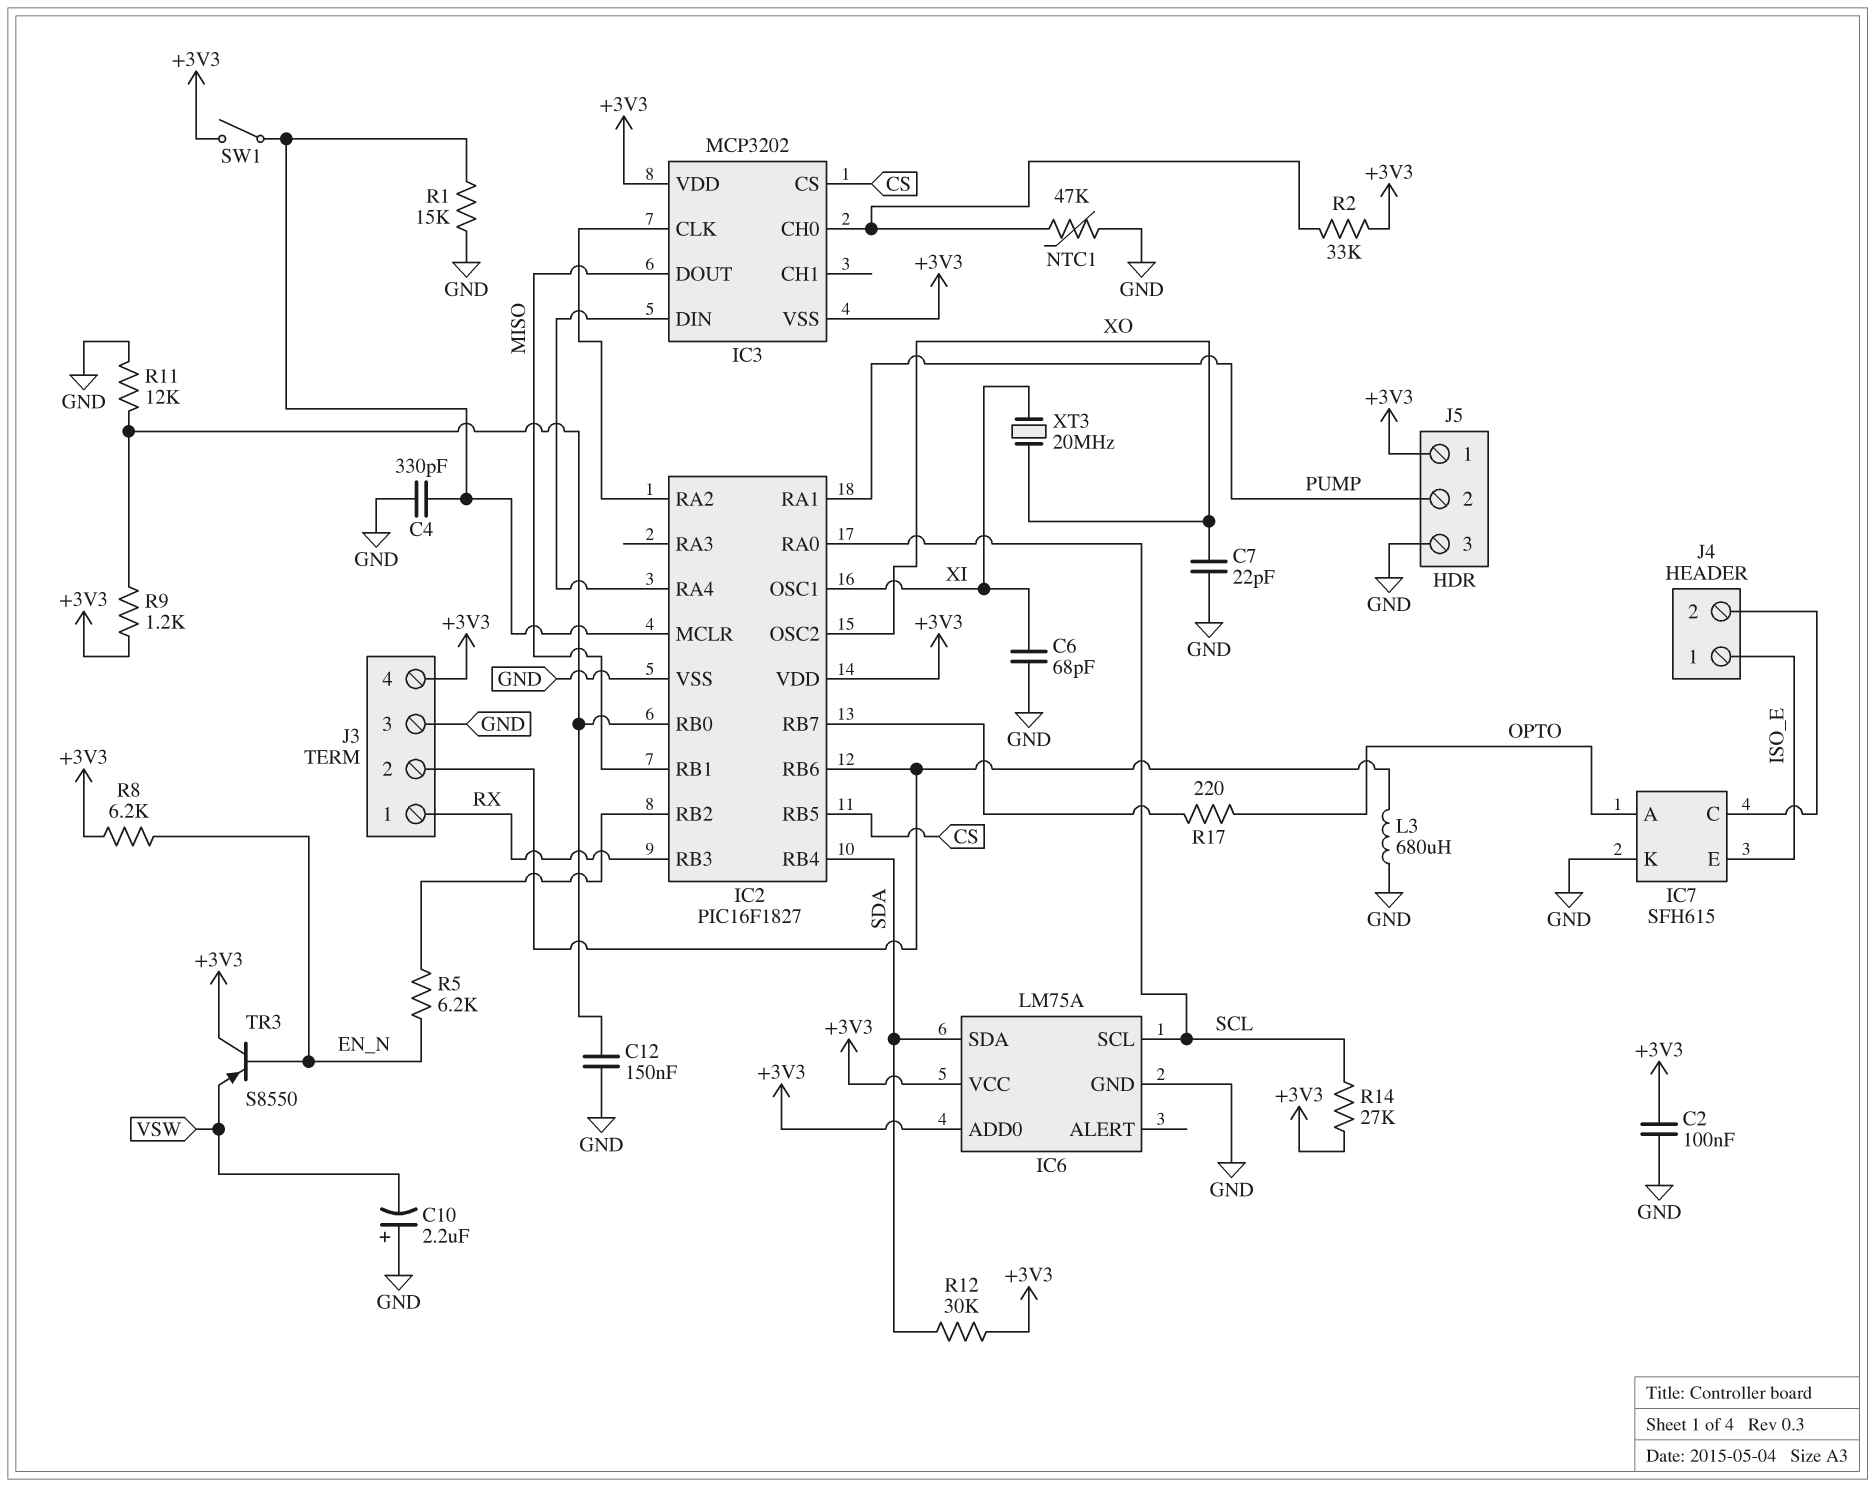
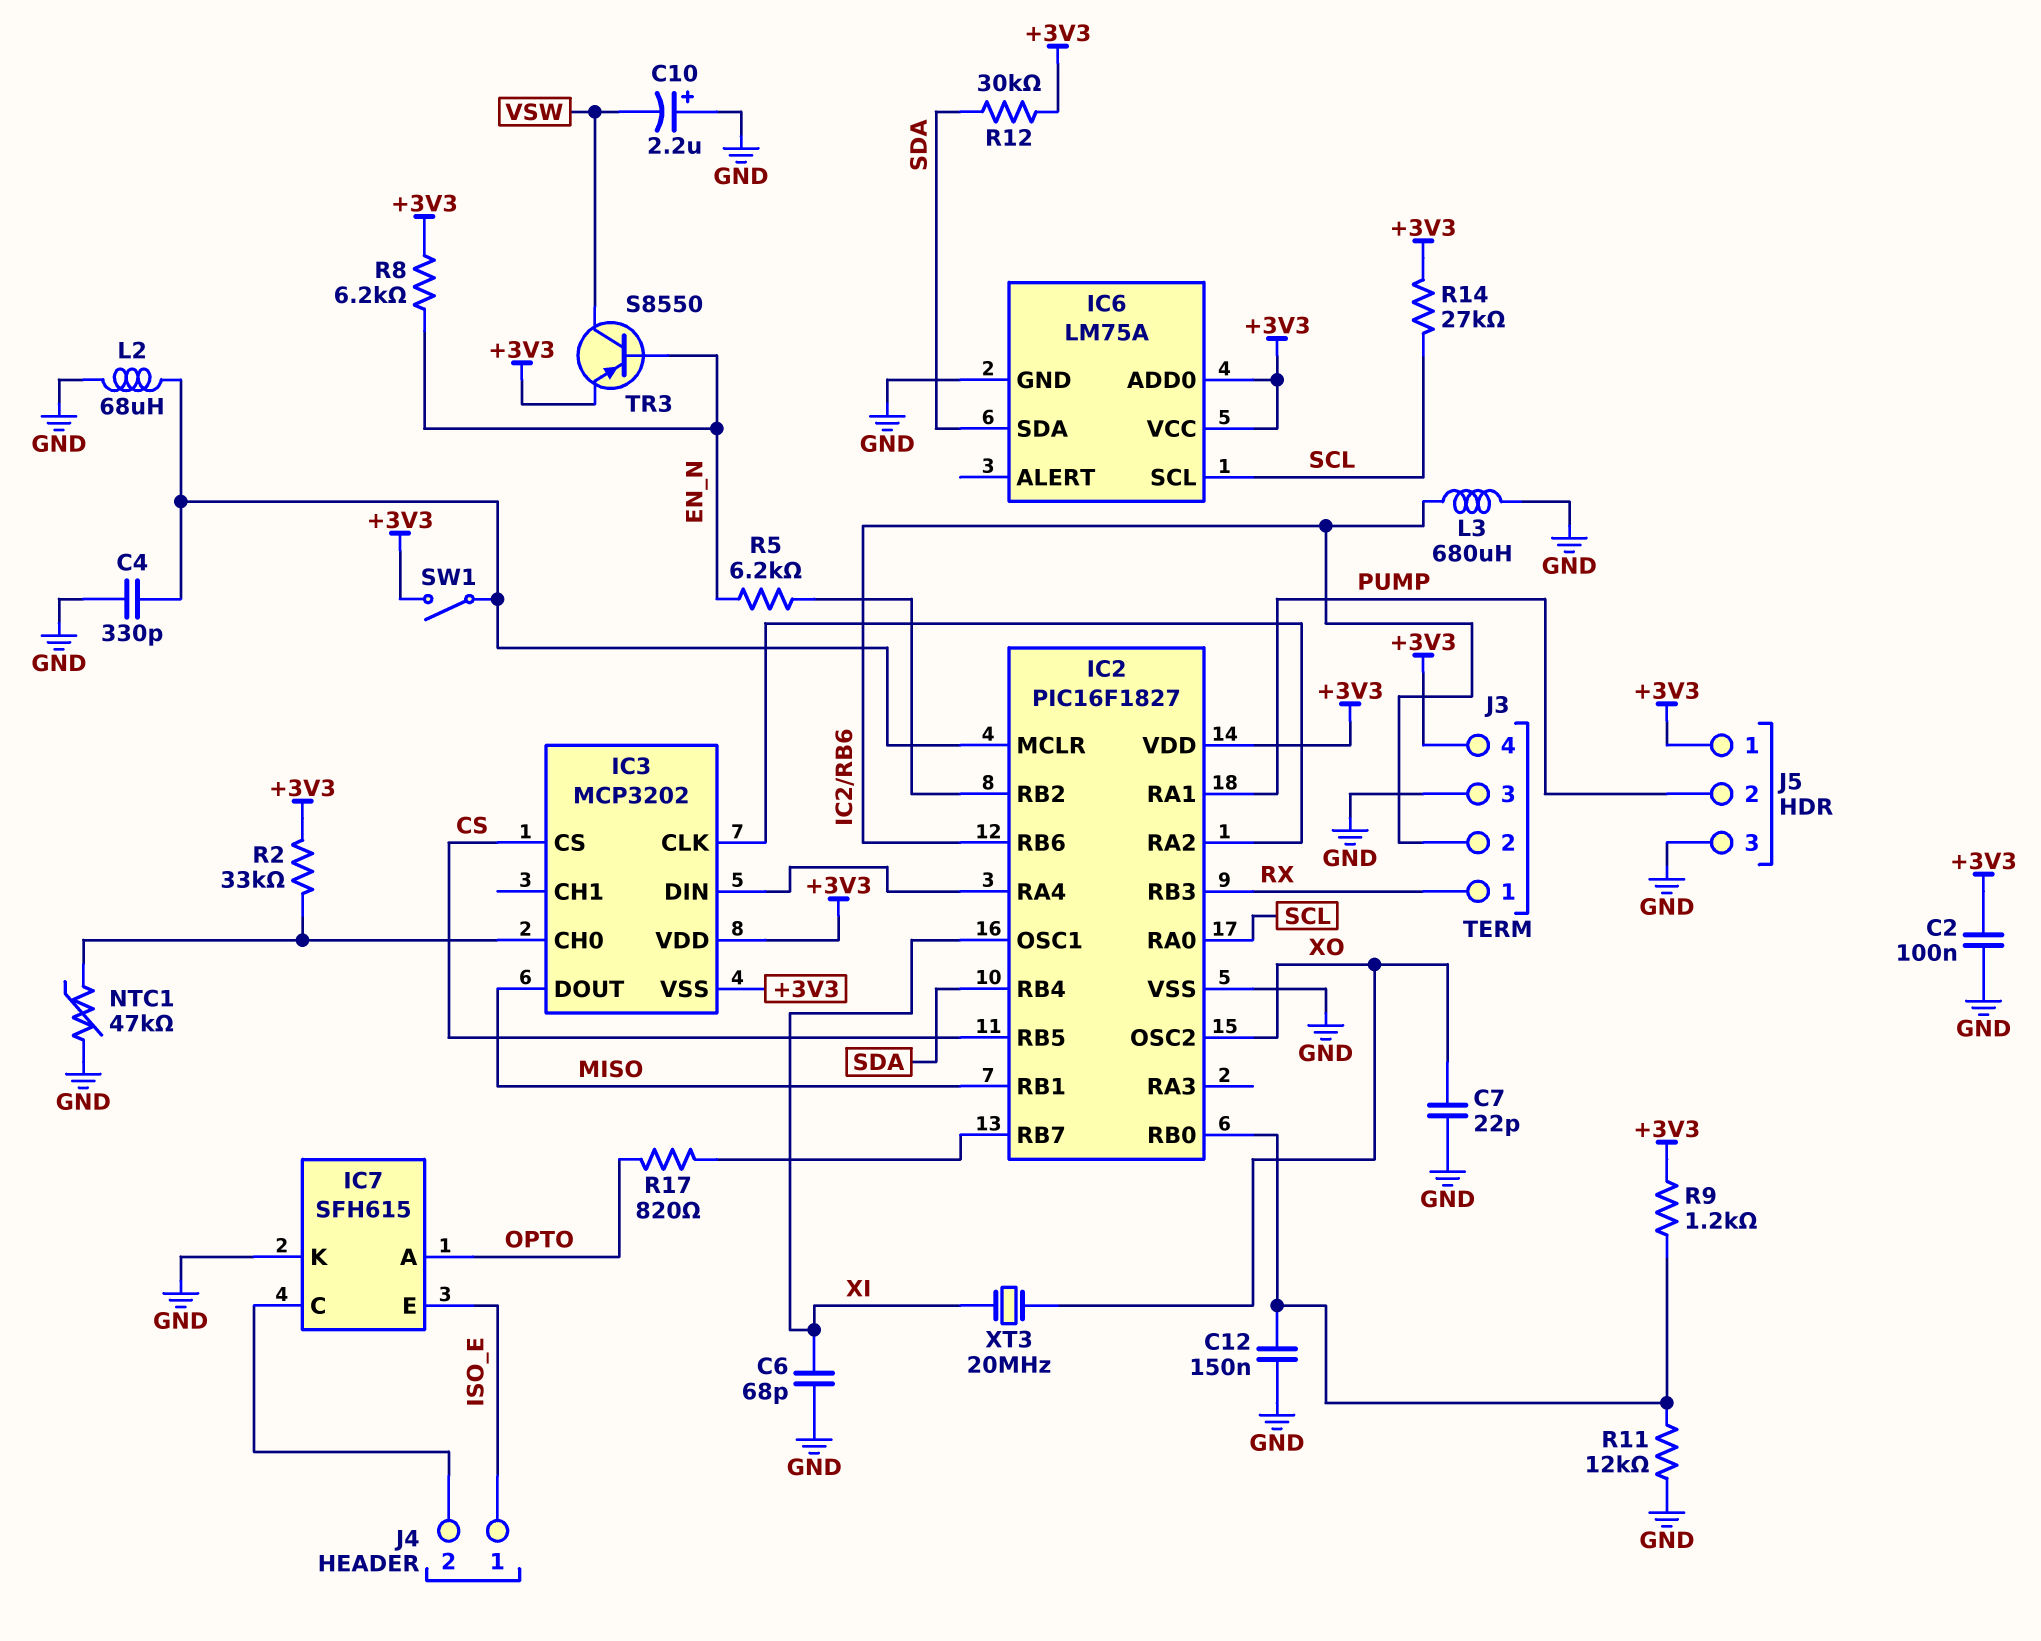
L2: none -> 68uH (GND, IC2/MCLR)
R1: 15k (GND, IC2/MCLR) -> none
R17: 220 (IC2/RB7, OPTO) -> 820 (IC2/RB7, OPTO)
TR3: PNP S8550 (B EN_N, C +3V3, E VSW) -> PNP S8550 (B EN_N, C VSW, E +3V3)

